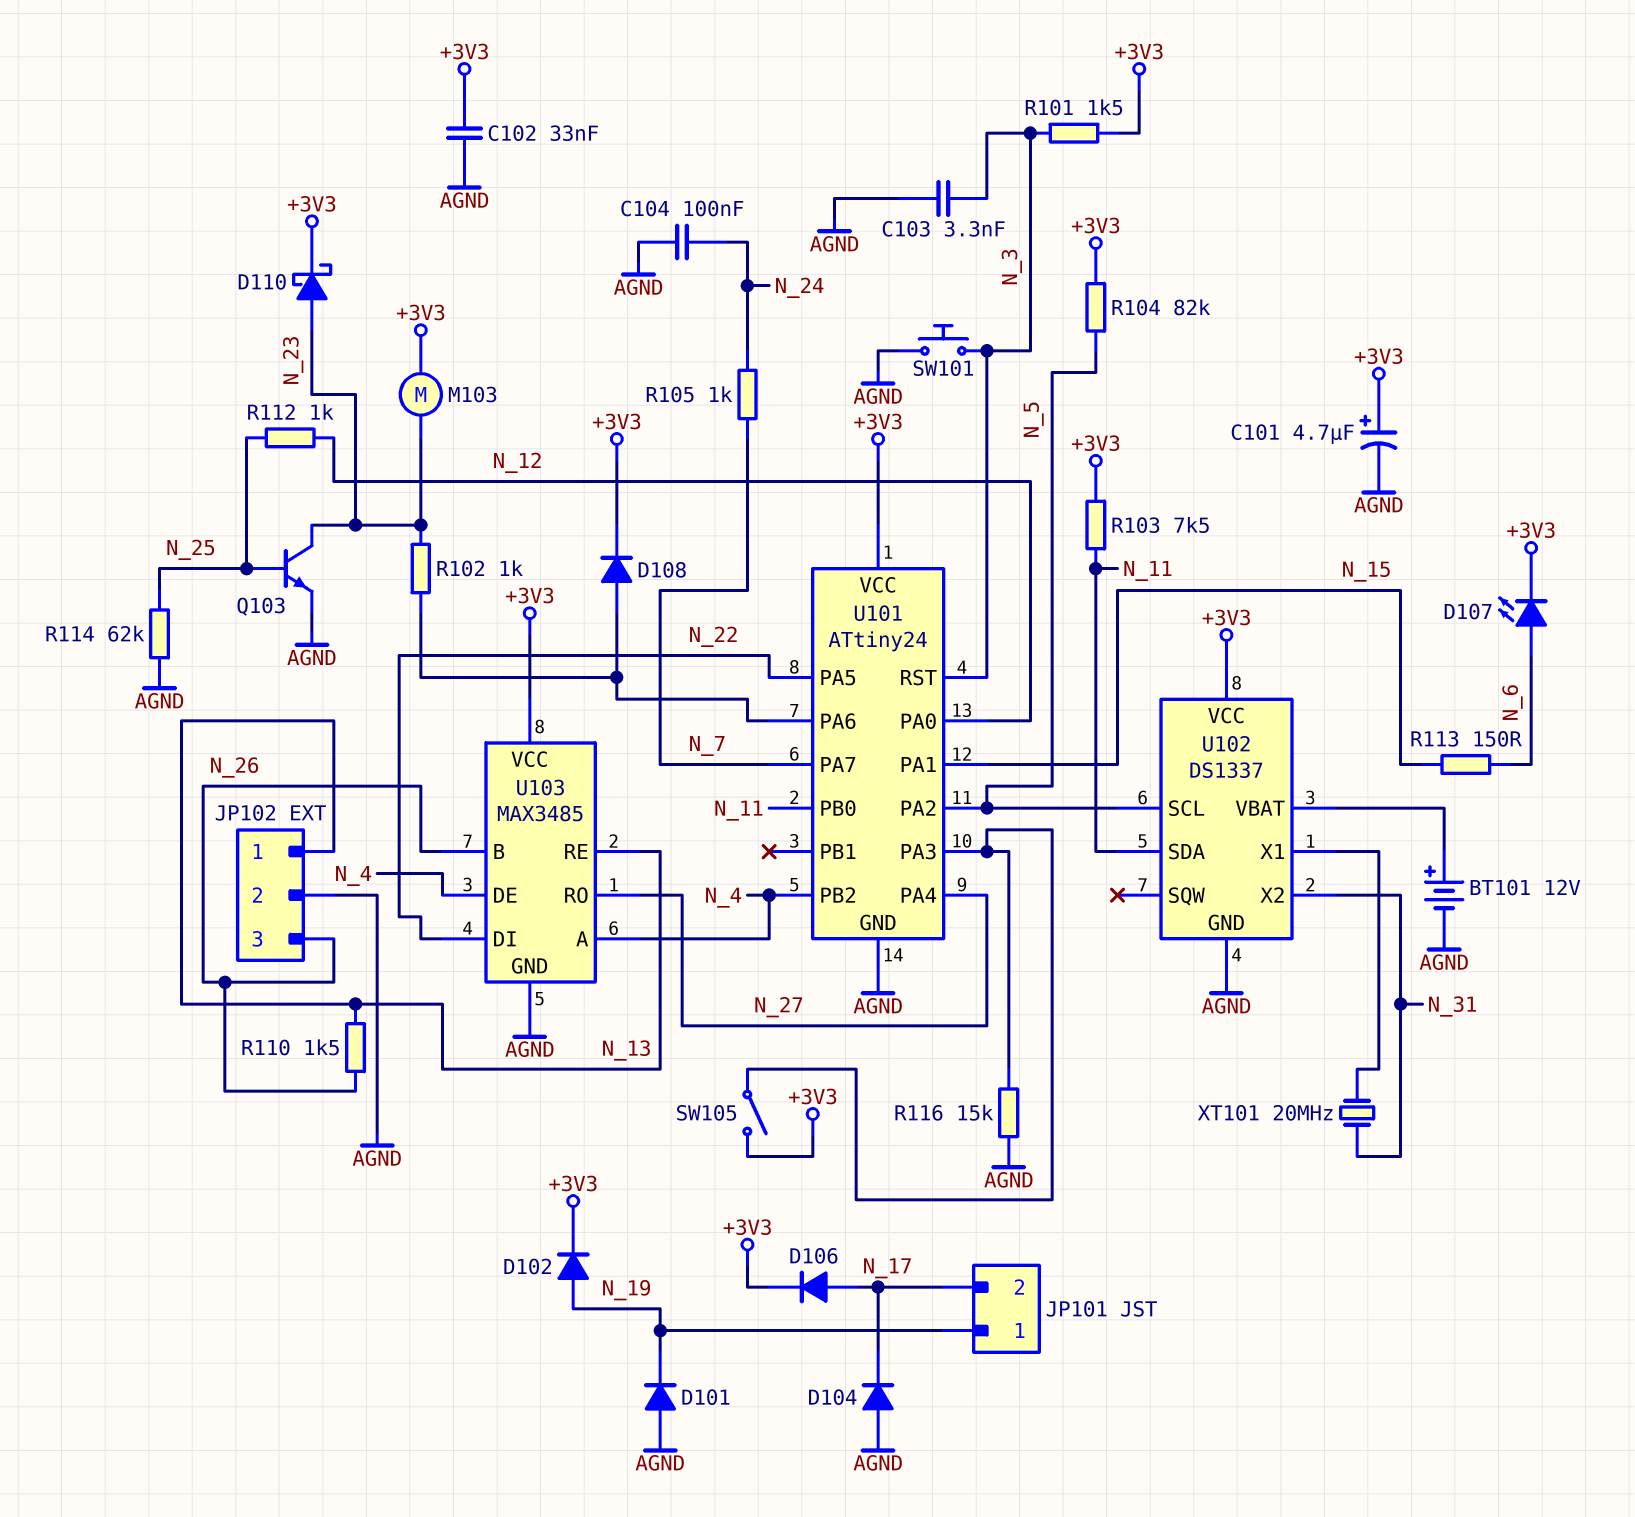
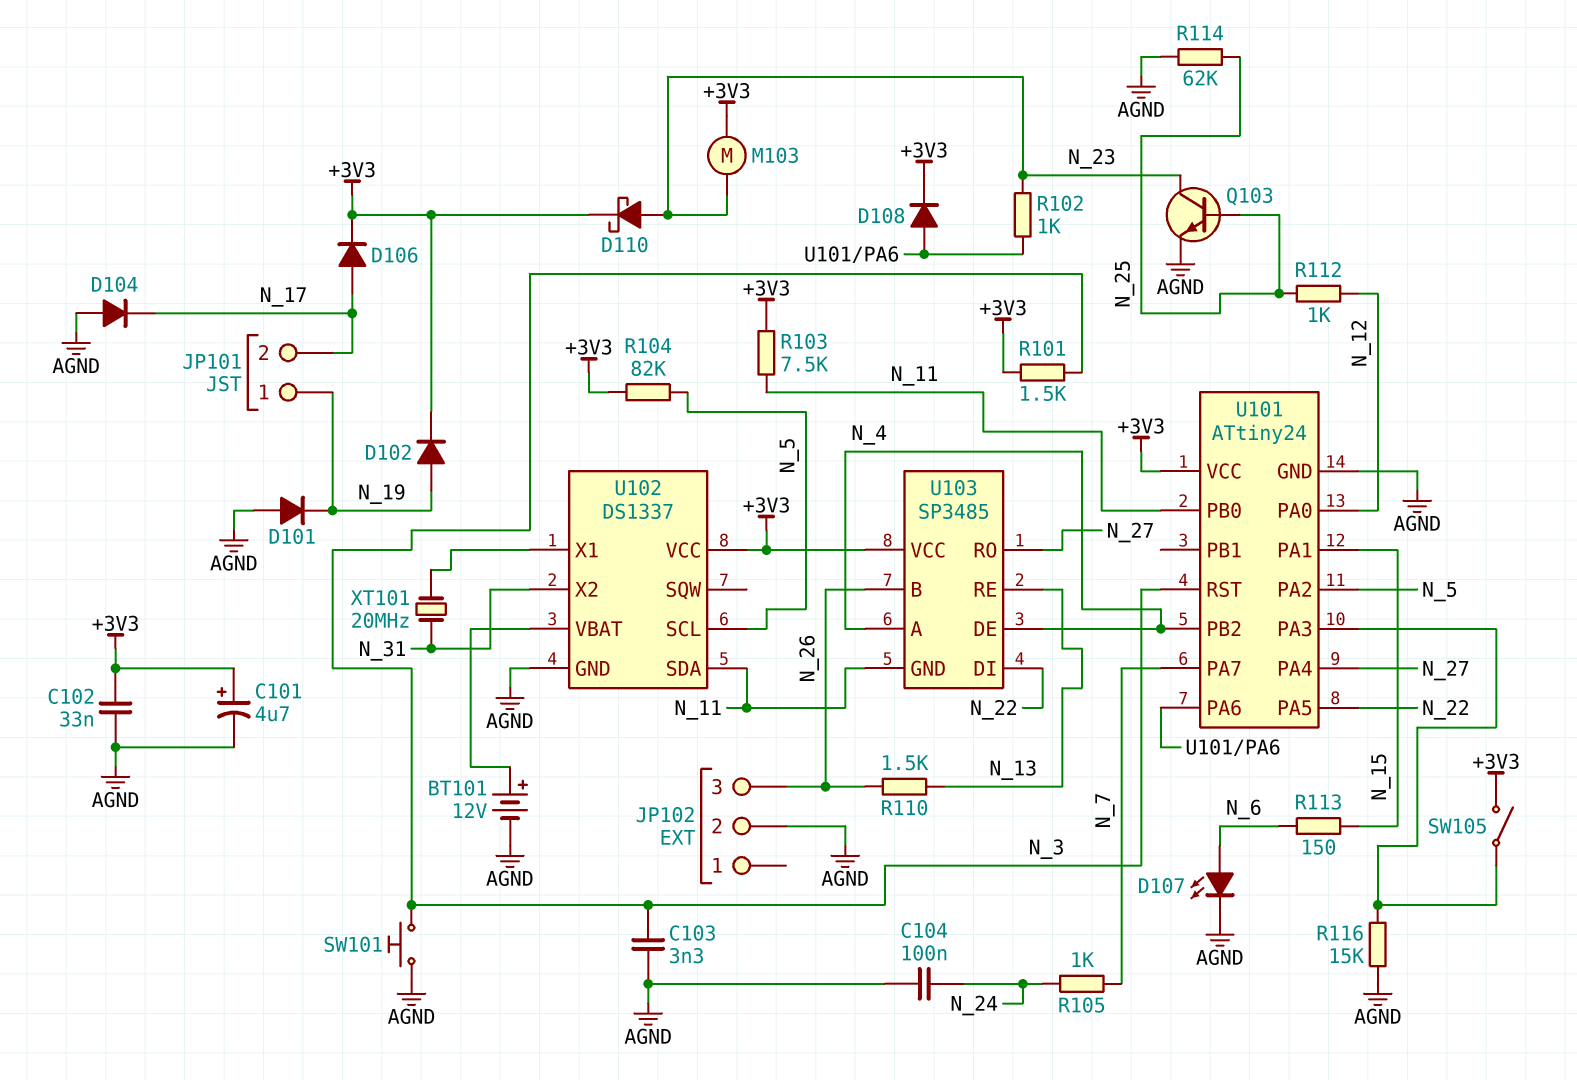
D107: LED (A N_6, K +3V3) -> LED (A N_6, K AGND)
JP102 pin 1: N_13 -> none
U103: MAX3485 -> SP3485
U103 pin GND: AGND -> N_11

